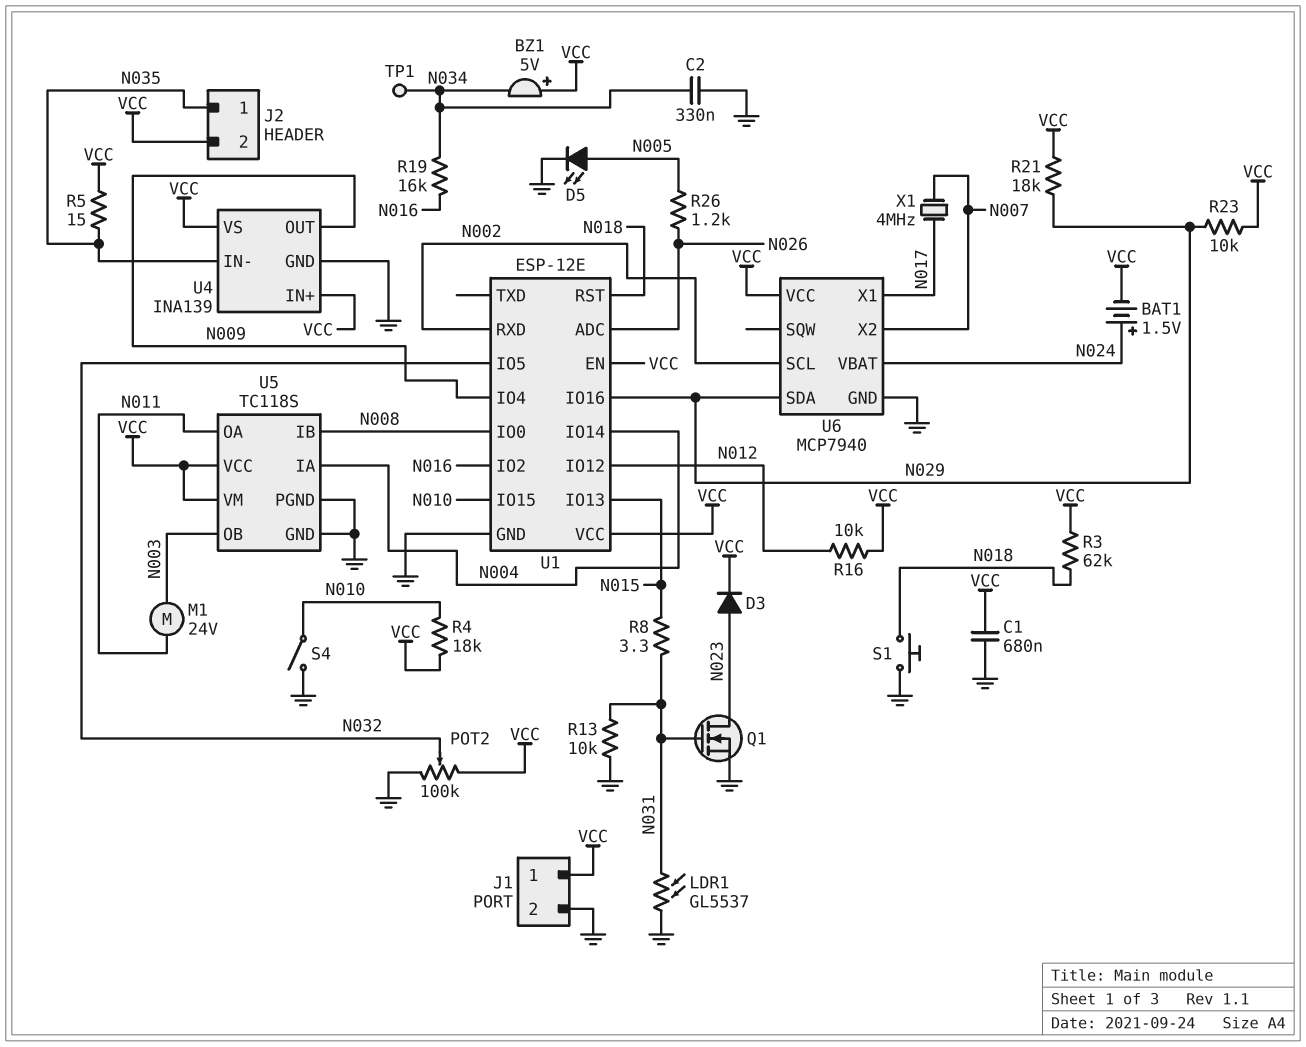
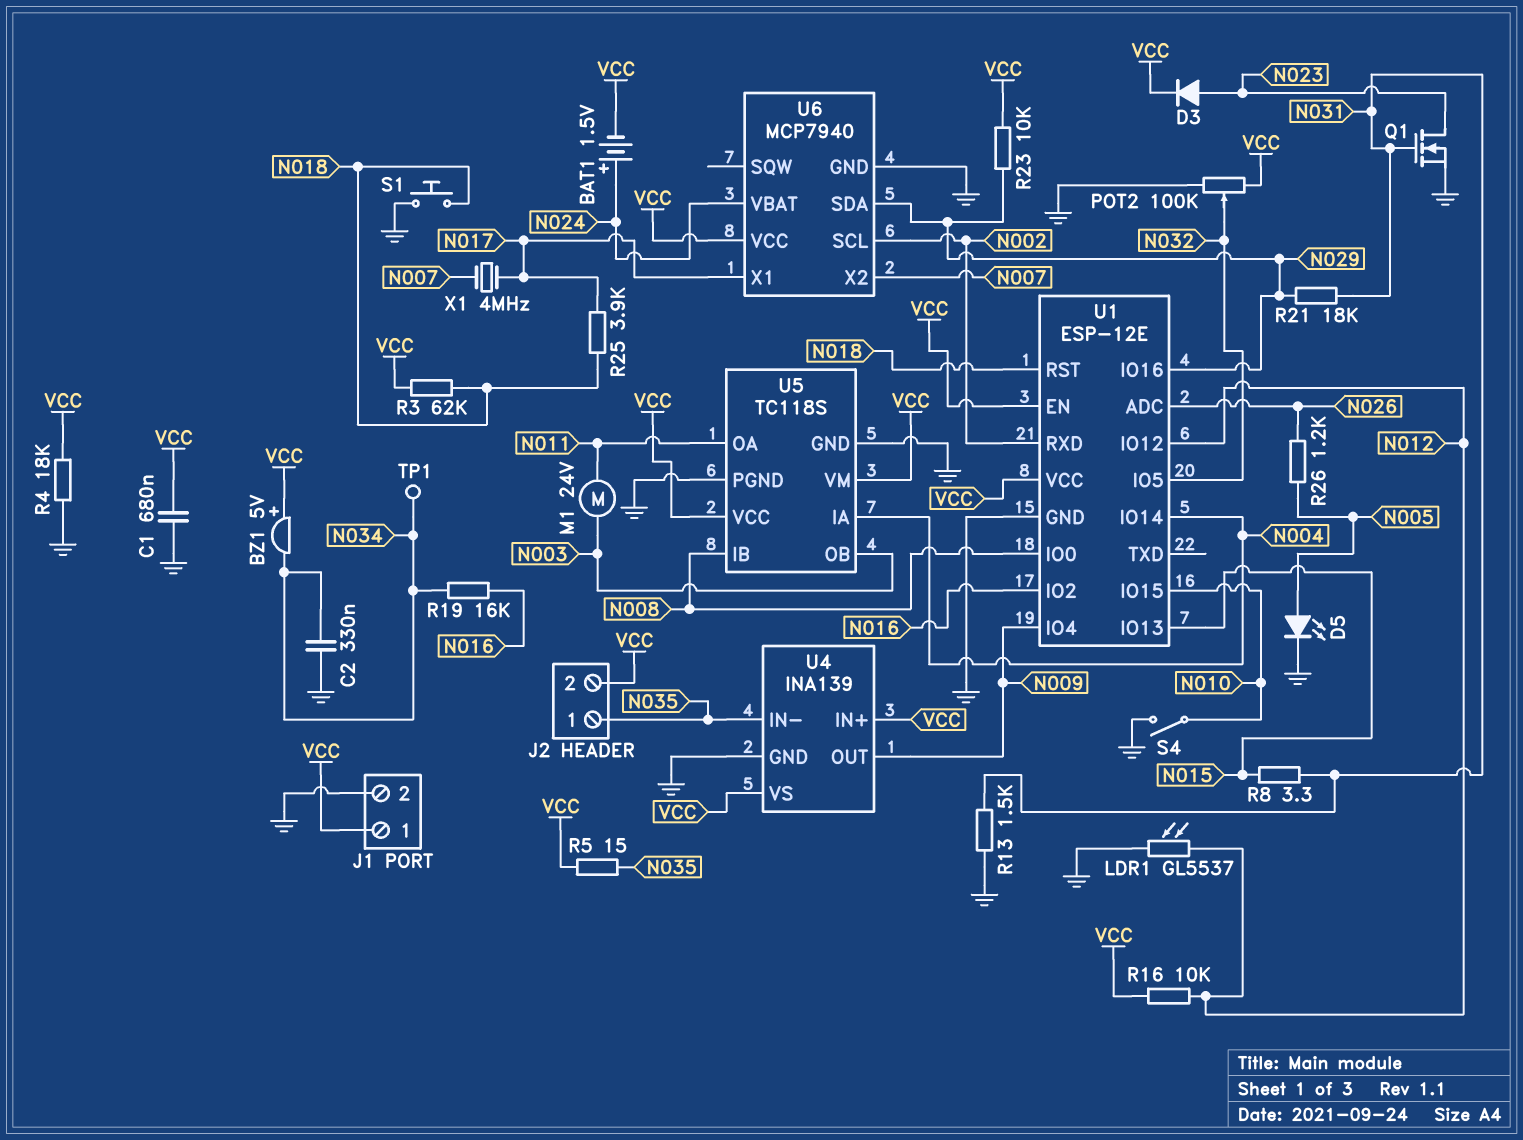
LDR1: GL5537 (GND, N031) -> GL5537 (GND, N012)
R4: 18k (N010, VCC) -> 18k (GND, VCC)
R13: 10k (GND, N031) -> 1.5k (GND, N031)
R21: 18k (N029, VCC) -> 18k (N029, N031)
R25: none -> 3.9k (N017, N018)

